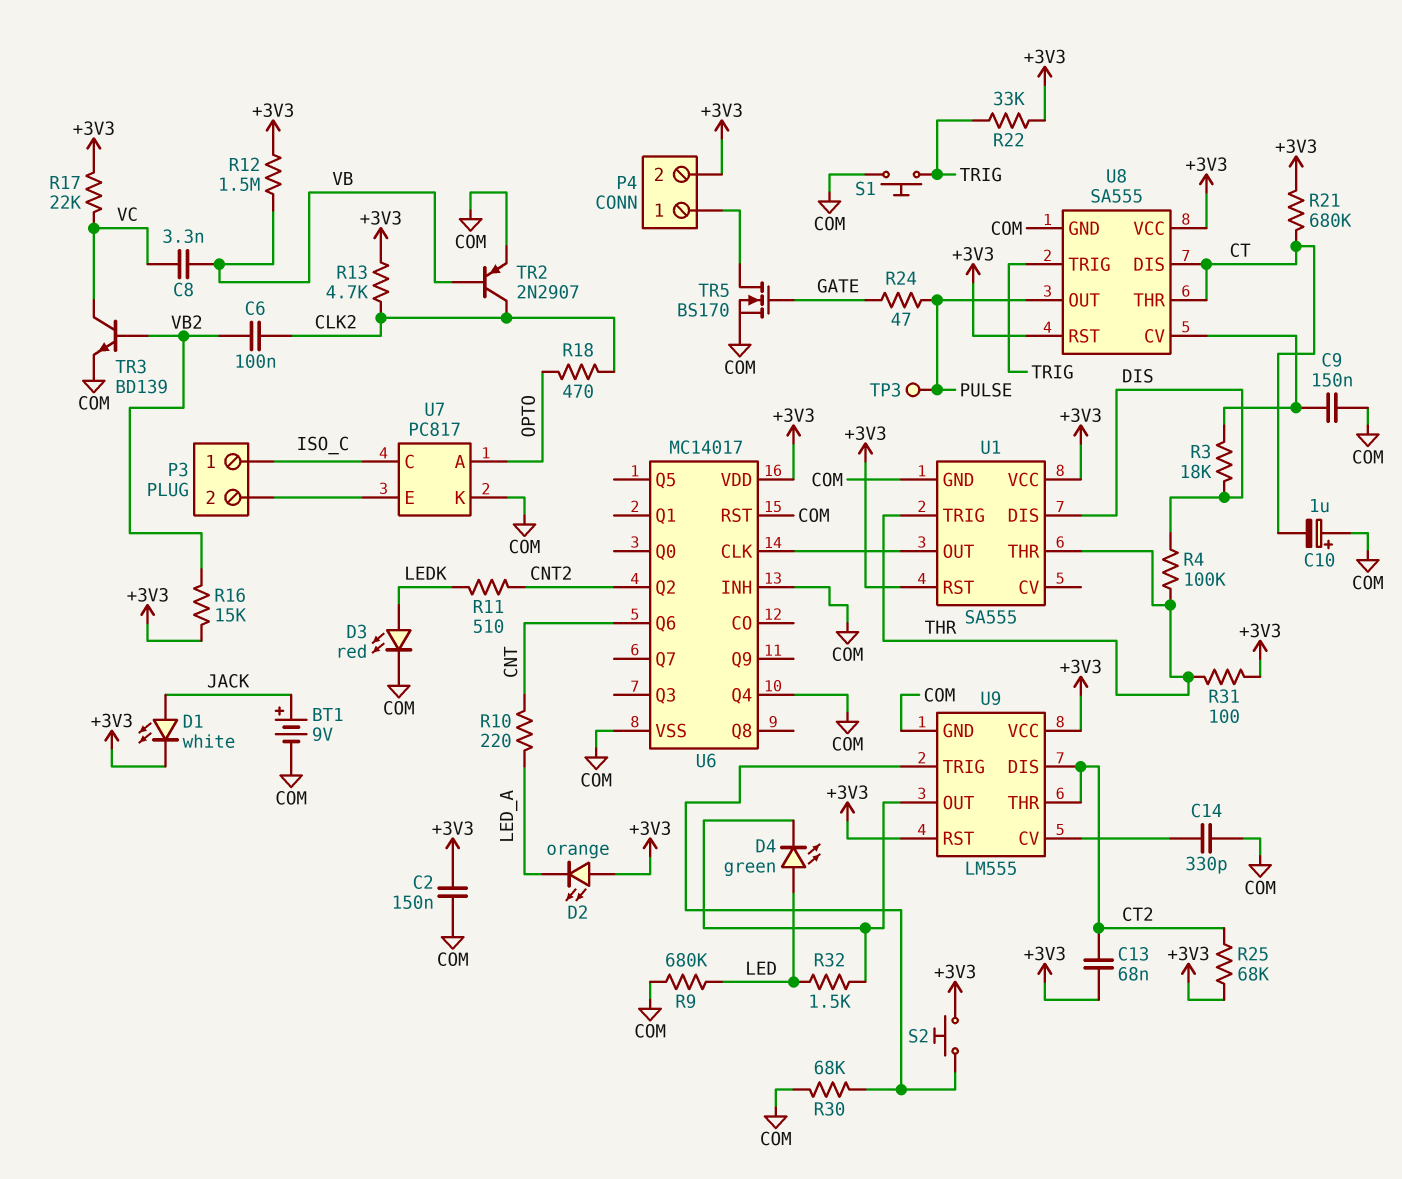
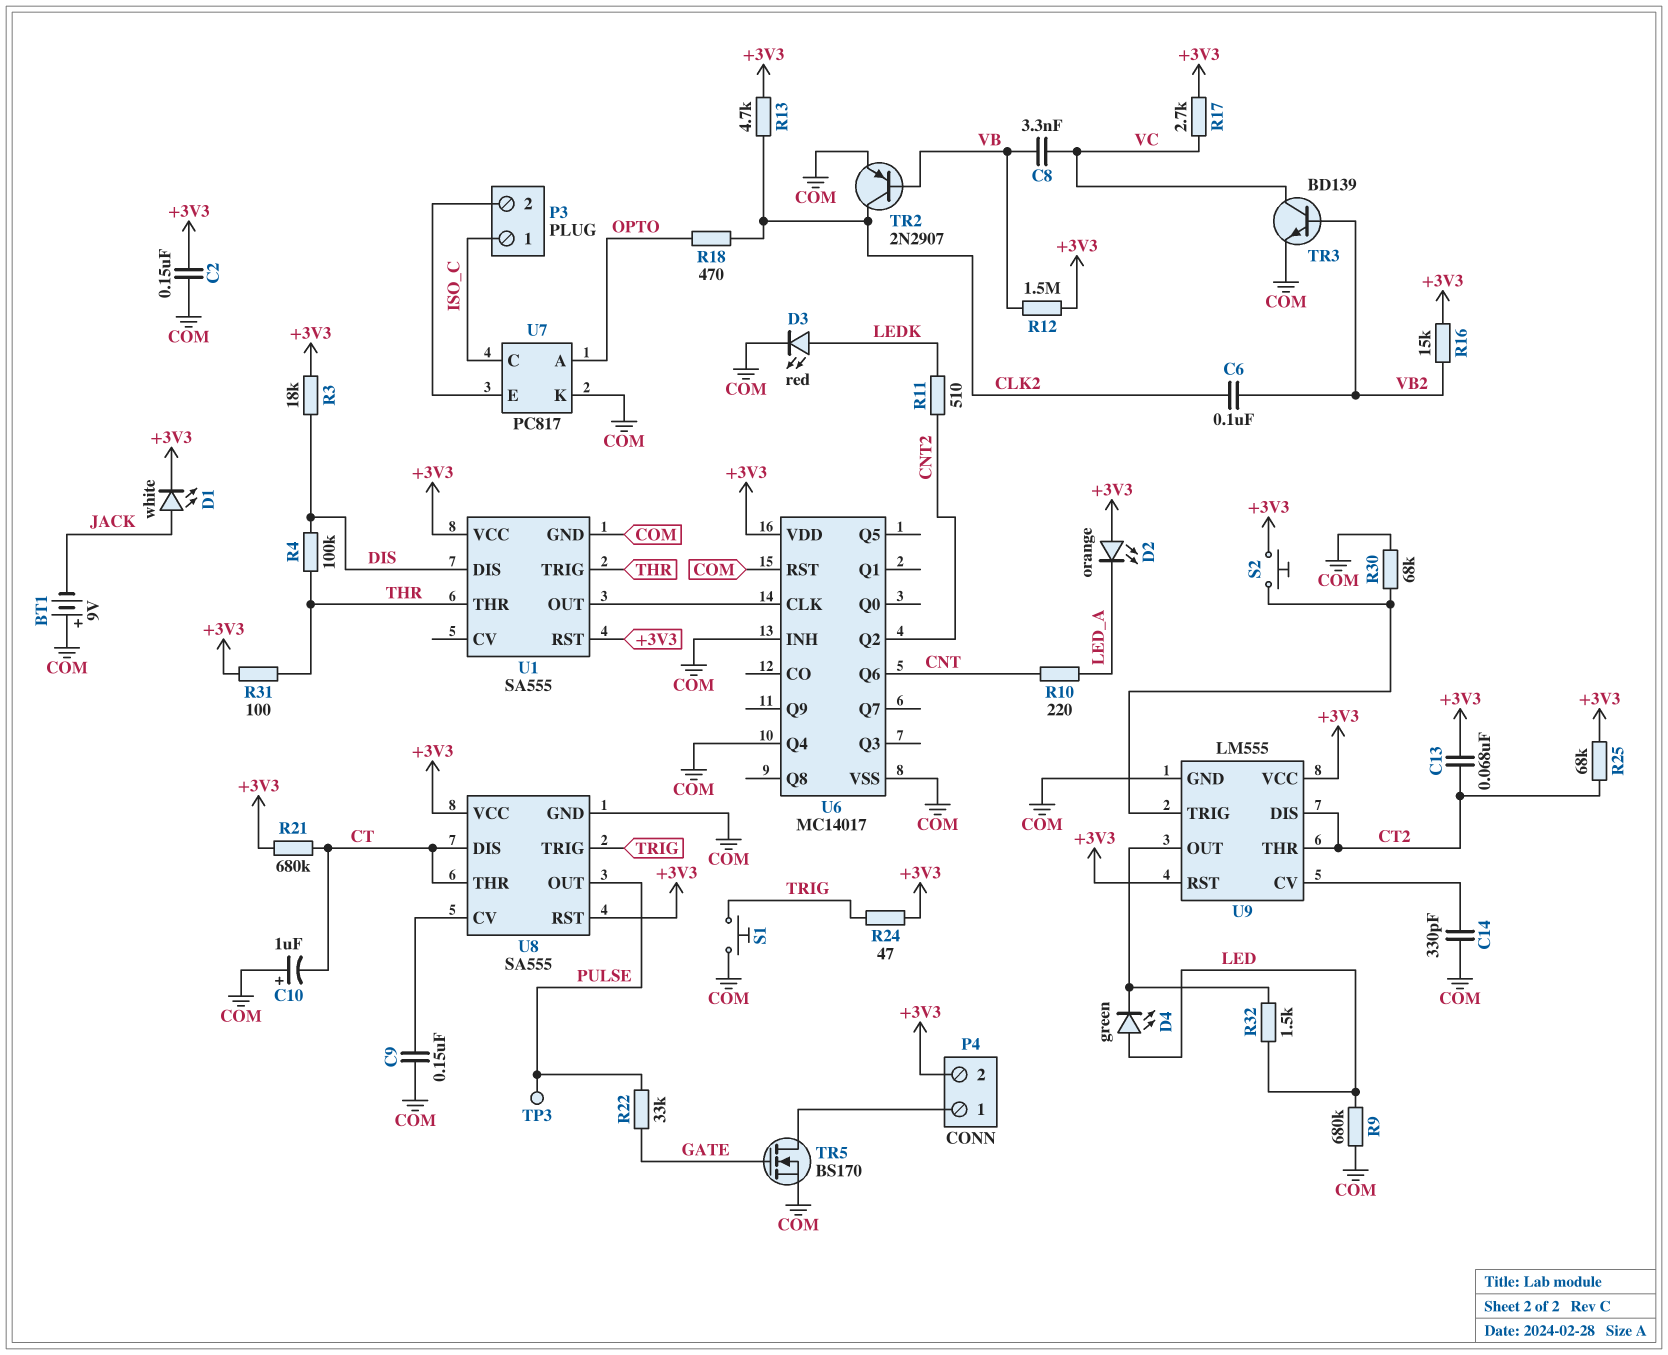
BT1: 9V (plus JACK, minus COM) -> 9V (plus COM, minus JACK)
R3: 18k (DIS, U8/CV) -> 18k (+3V3, DIS)
R17: 22k (+3V3, VC) -> 2.7k (+3V3, VC)
R22: 33k (+3V3, TRIG) -> 33k (GATE, PULSE)
R24: 47 (GATE, PULSE) -> 47 (+3V3, TRIG)

